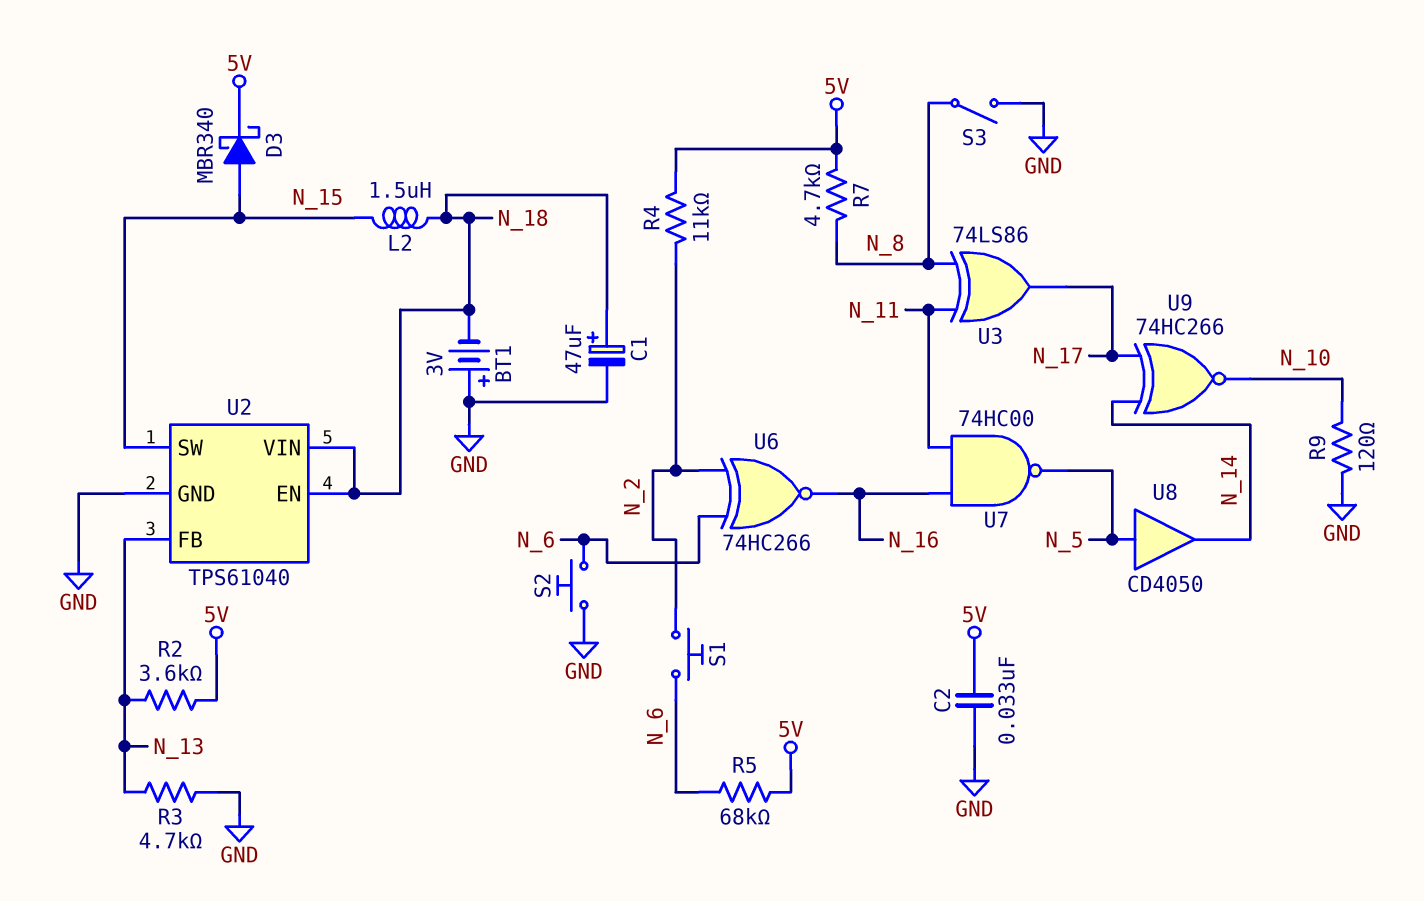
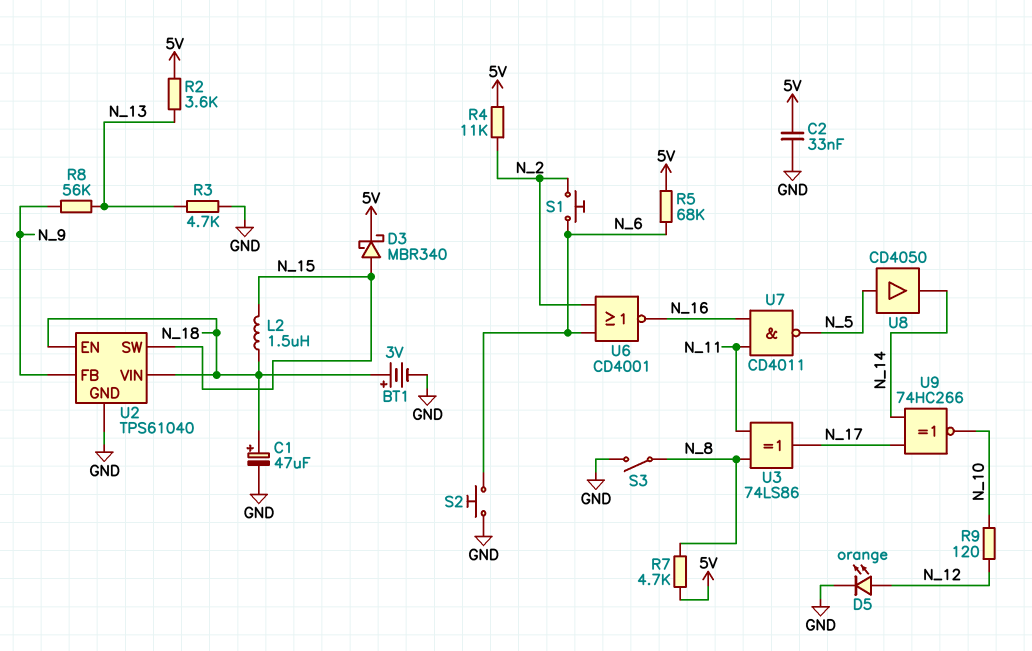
BT1: 3V (plus GND, minus N_18) -> 3V (plus N_18, minus GND)
D5: none -> LED orange (A N_12, K GND)
R8: none -> 56k (N_9, N_13)
R9: 120 (GND, N_10) -> 120 (N_10, N_12)
U2 pin FB: N_13 -> N_9
U6: XNOR 74HC266 (in N_2, in N_6, out N_16) -> NOR CD4001 (in N_2, in N_6, out N_16)
U7: NAND 74HC00 (in N_11, in N_16, out N_5) -> NAND CD4011 (in N_11, in N_16, out N_5)

